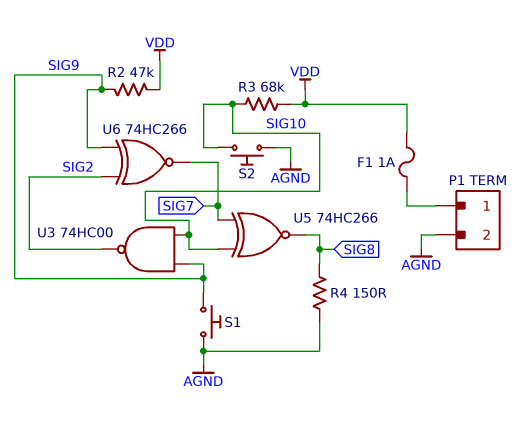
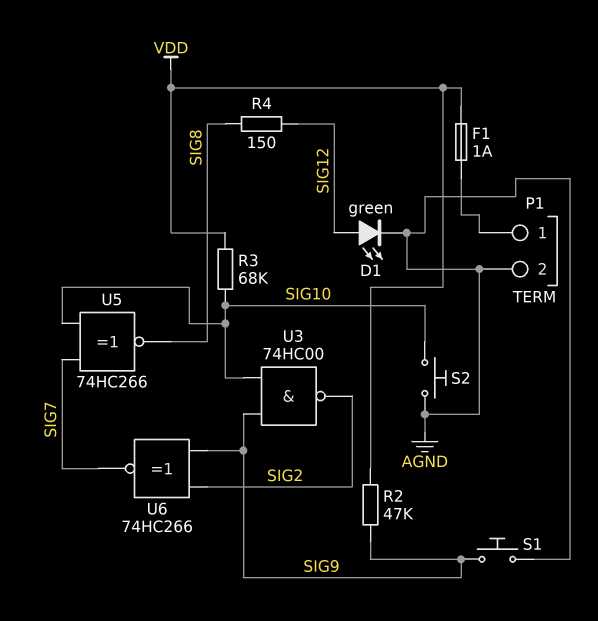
D1: none -> LED green (A SIG12, K AGND)
R4: 150 (AGND, SIG8) -> 150 (SIG8, SIG12)

